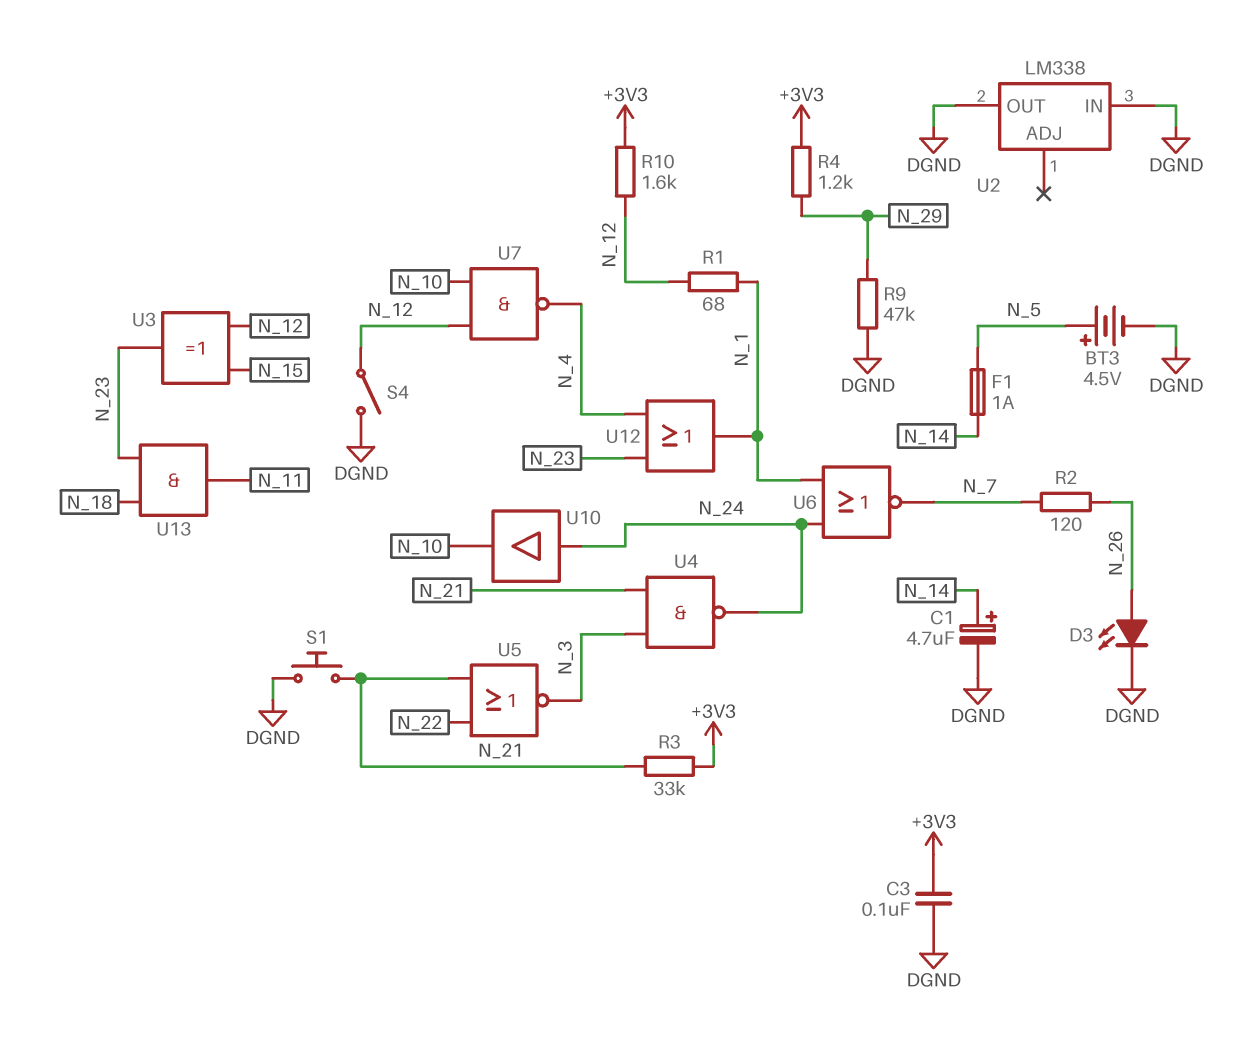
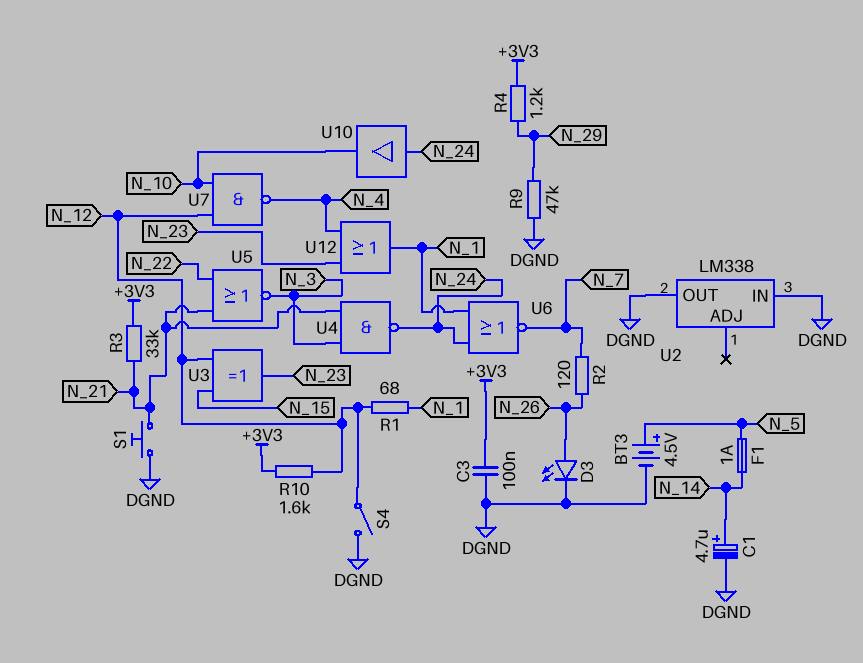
U13: AND (in N_18, in N_23, out N_11) -> none

